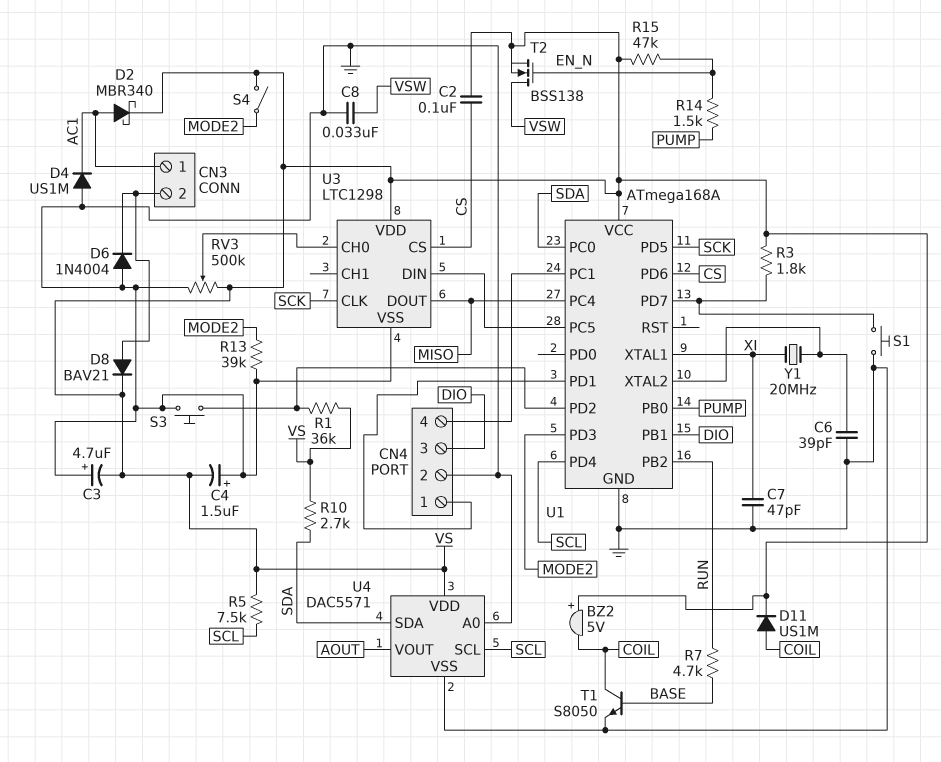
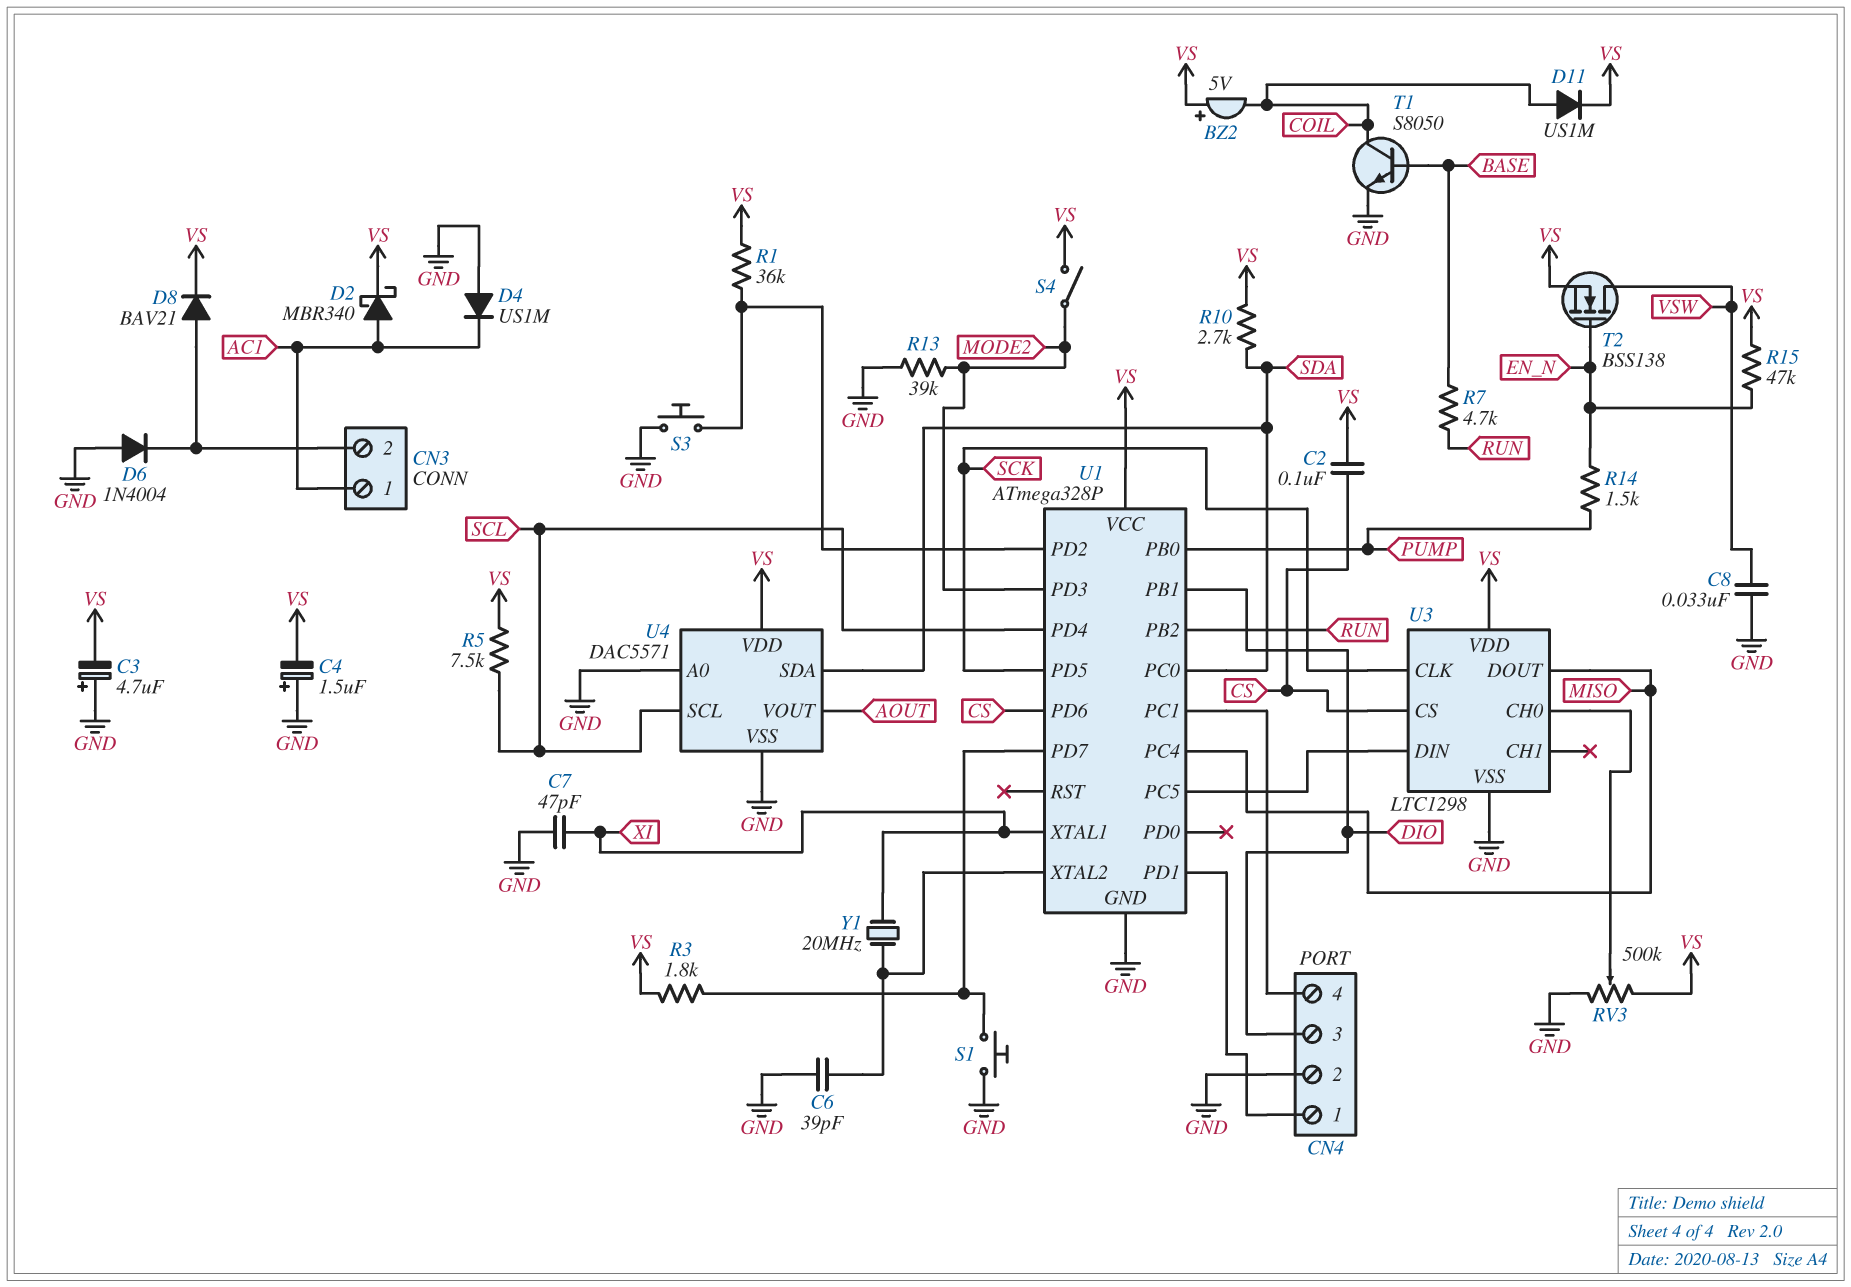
U1: ATmega168A -> ATmega328P

